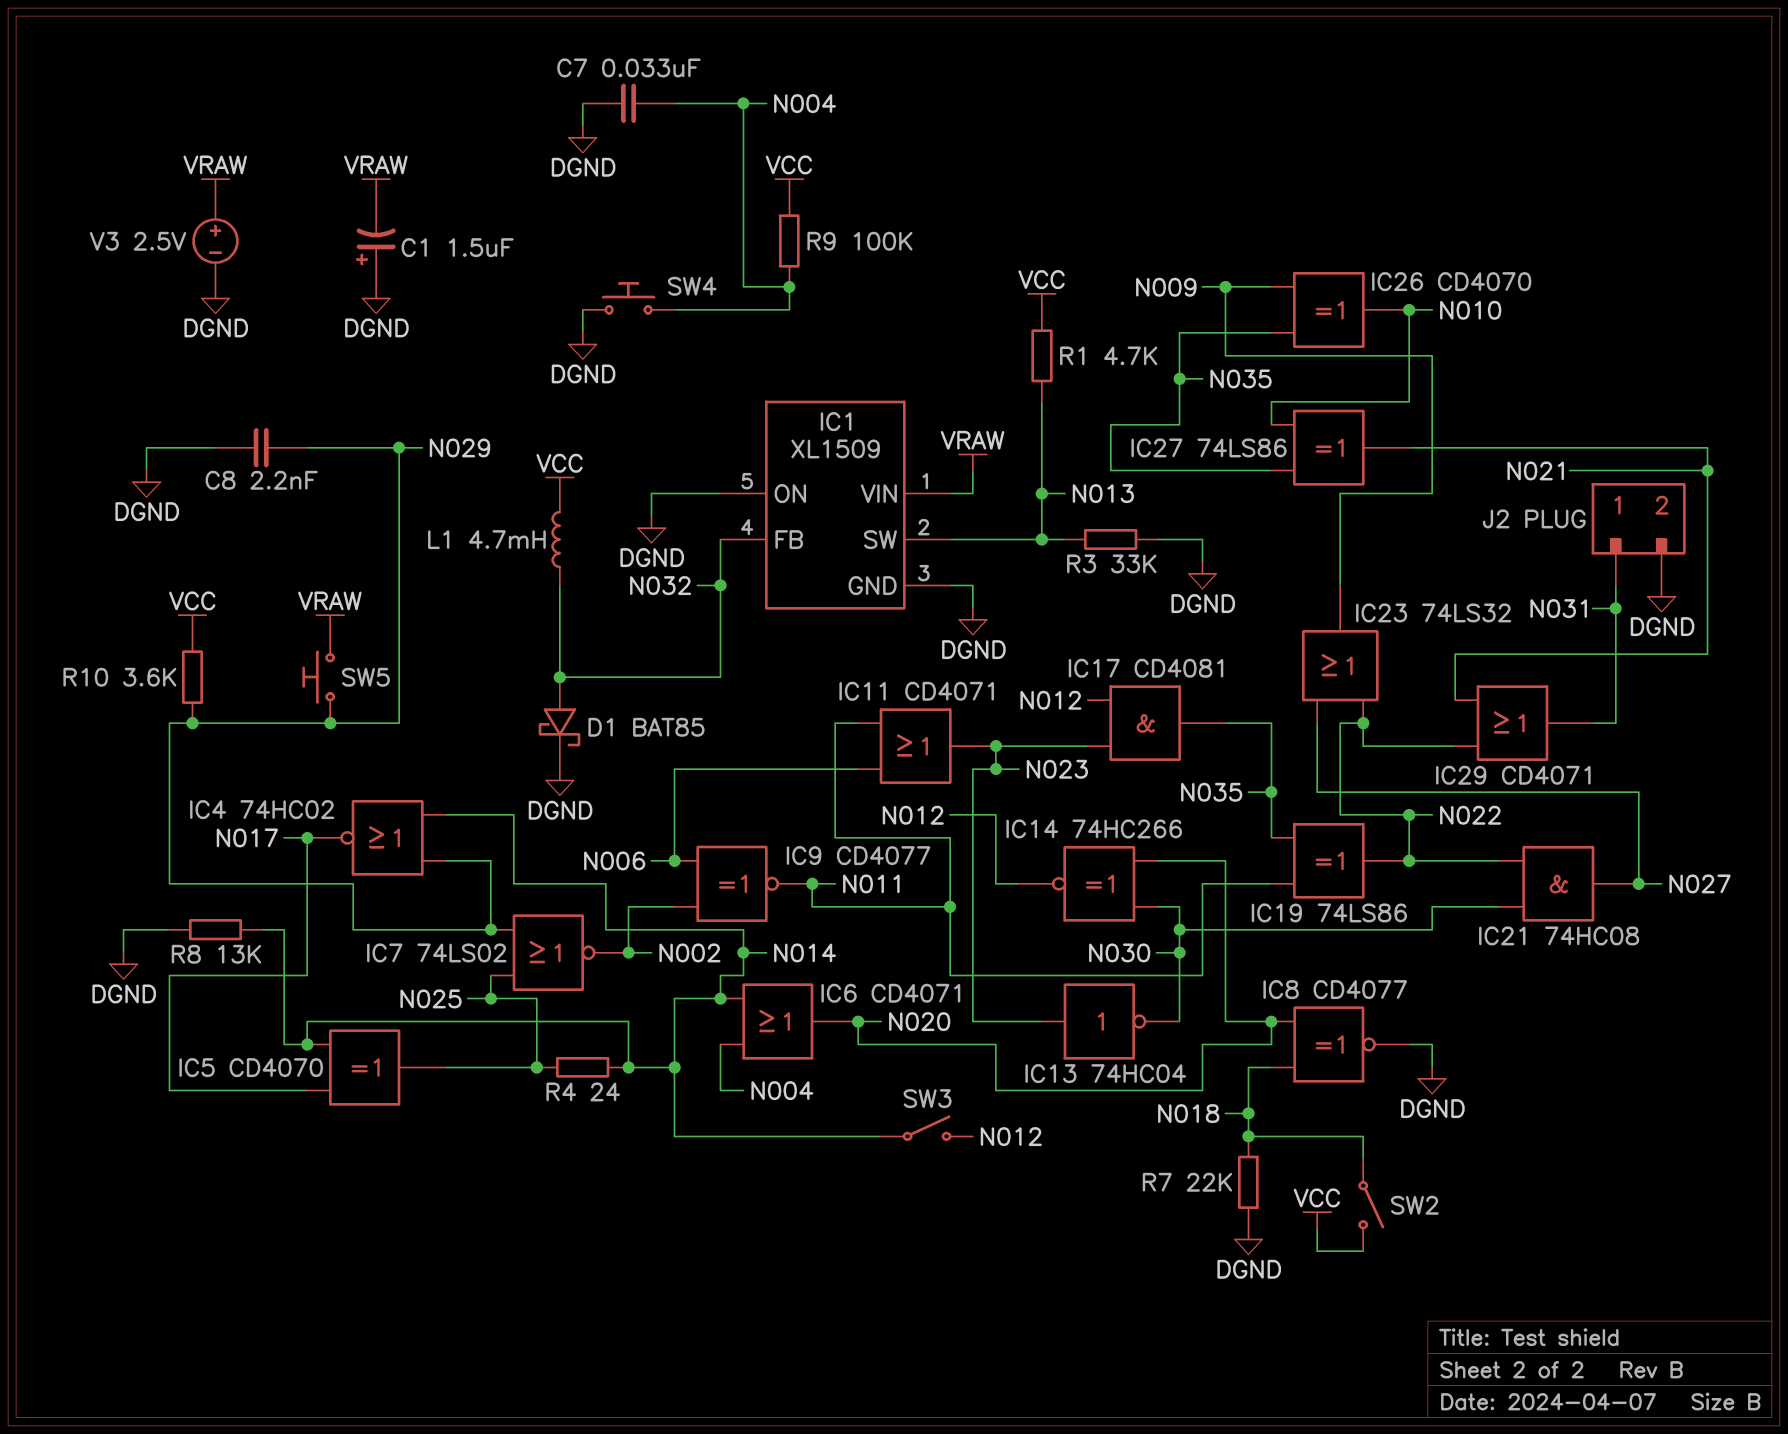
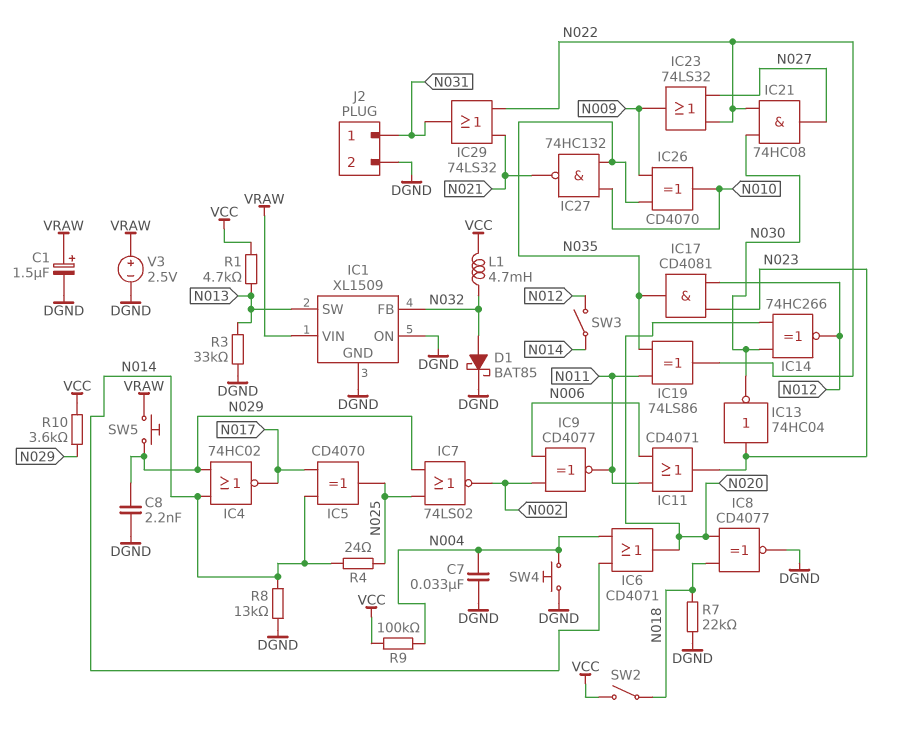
C1: 1.5uF (plus DGND, minus VRAW) -> 1.5uF (plus VRAW, minus DGND)
IC27: XOR 74LS86 (in N010, in N035, out N021) -> NAND 74HC132 (in N010, in N035, out N021)
IC29: OR CD4071 (in N021, in N022, out N031) -> OR 74LS32 (in N021, in N022, out N031)

